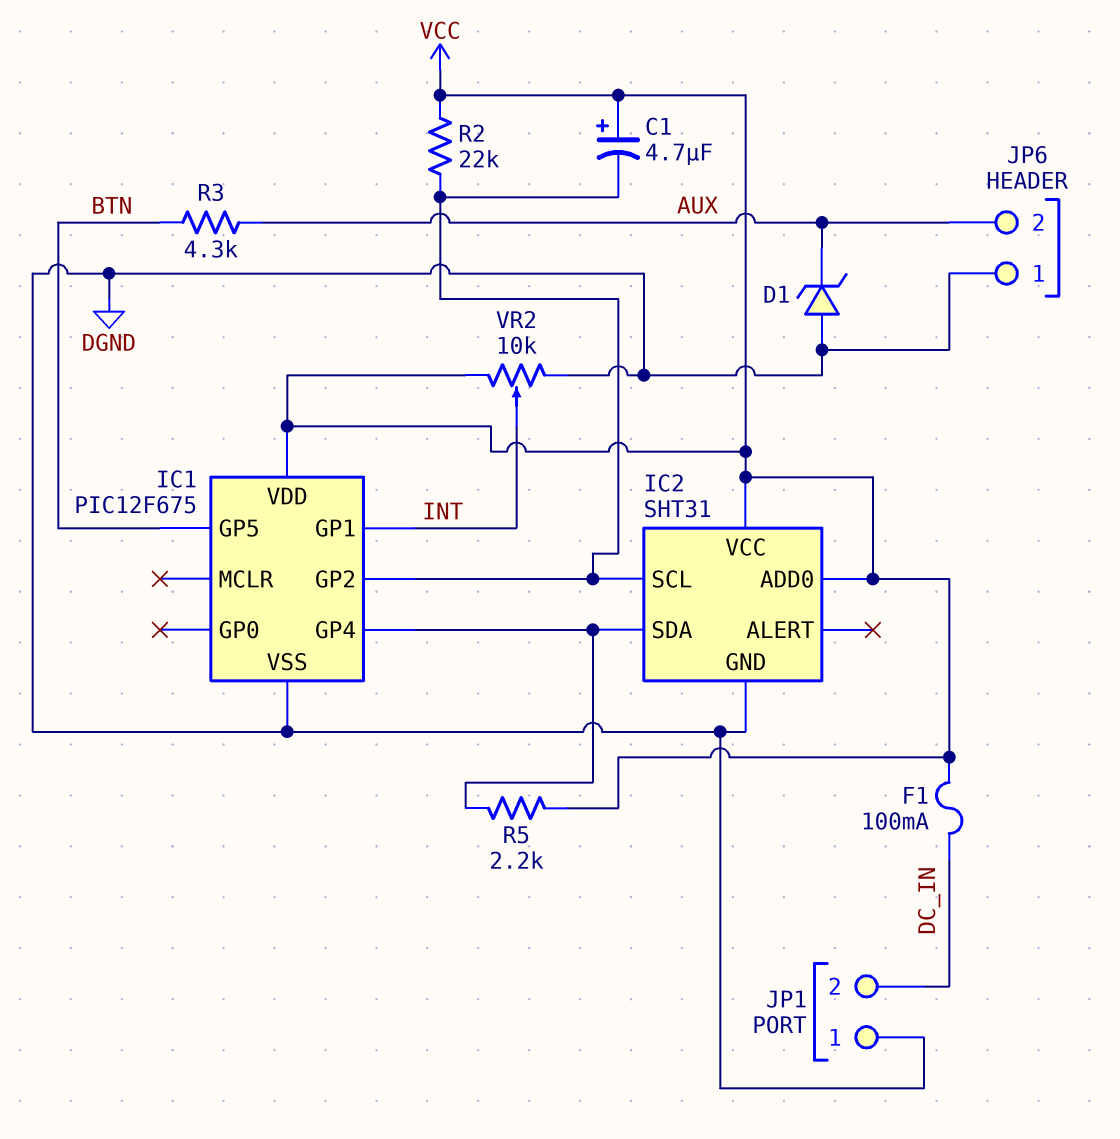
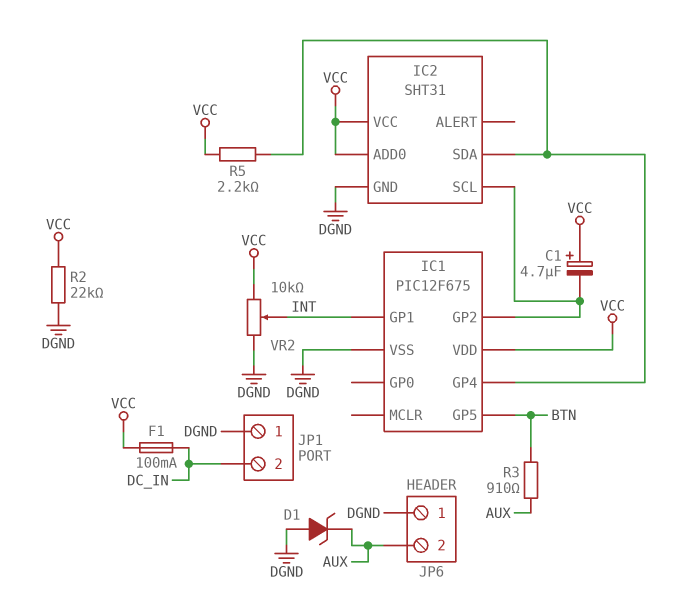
R2: 22k (IC1/GP2, VCC) -> 22k (DGND, VCC)
R3: 4.3k (AUX, BTN) -> 910 (AUX, BTN)

